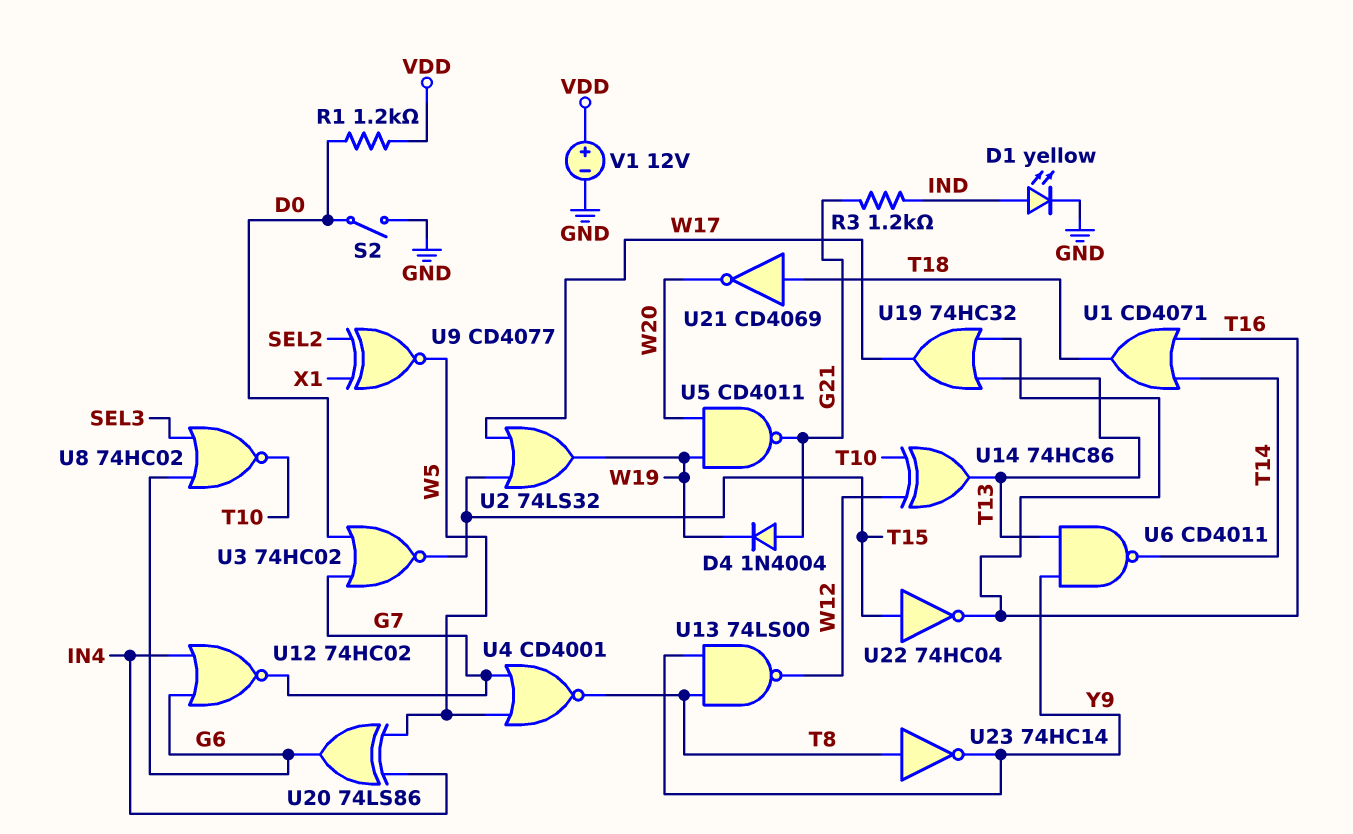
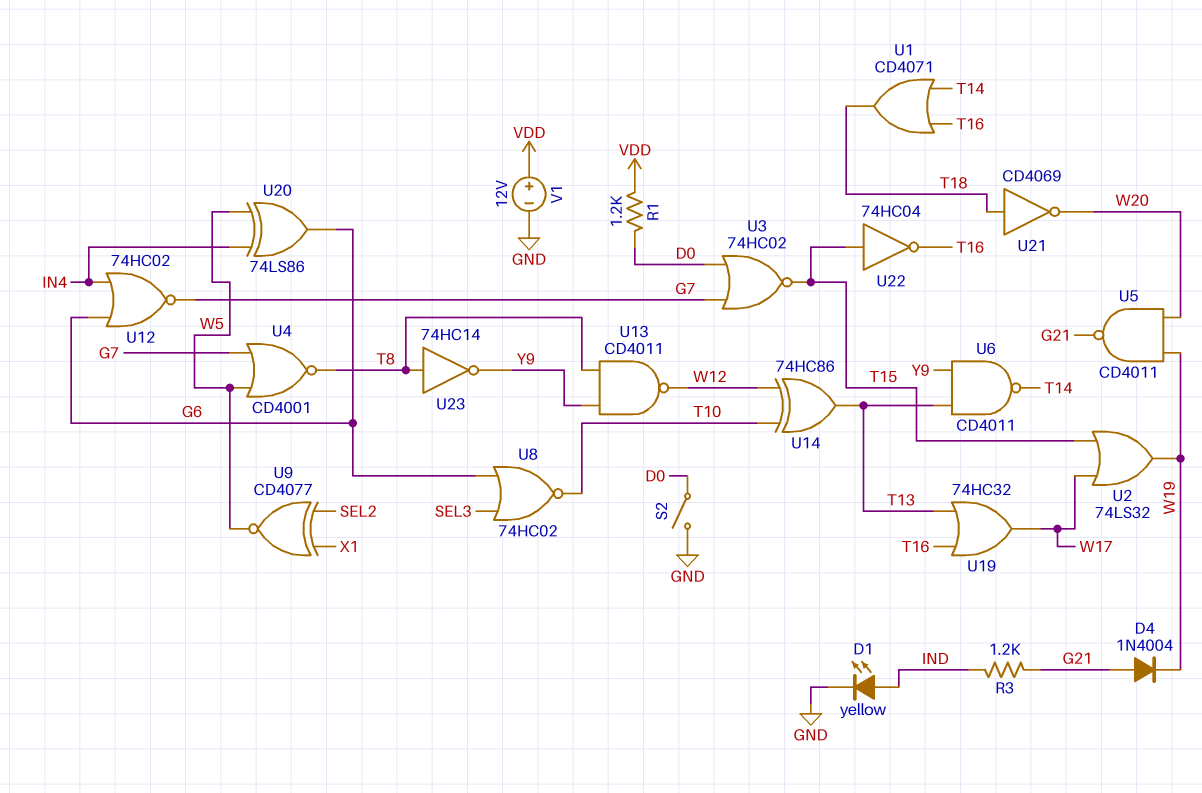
U13: NAND 74LS00 (in T8, in Y9, out W12) -> NAND CD4011 (in T8, in Y9, out W12)

